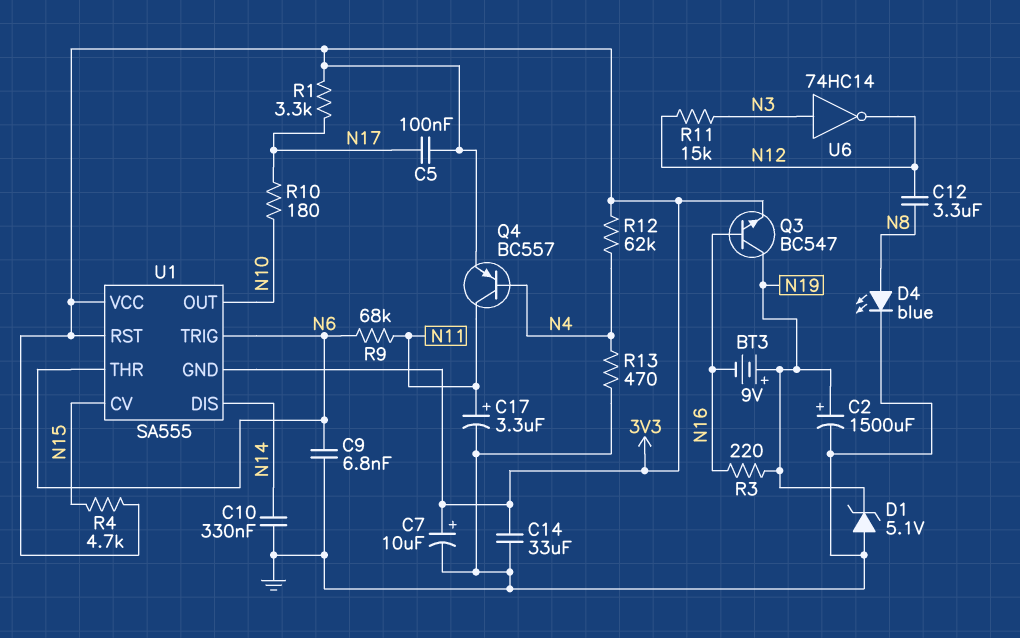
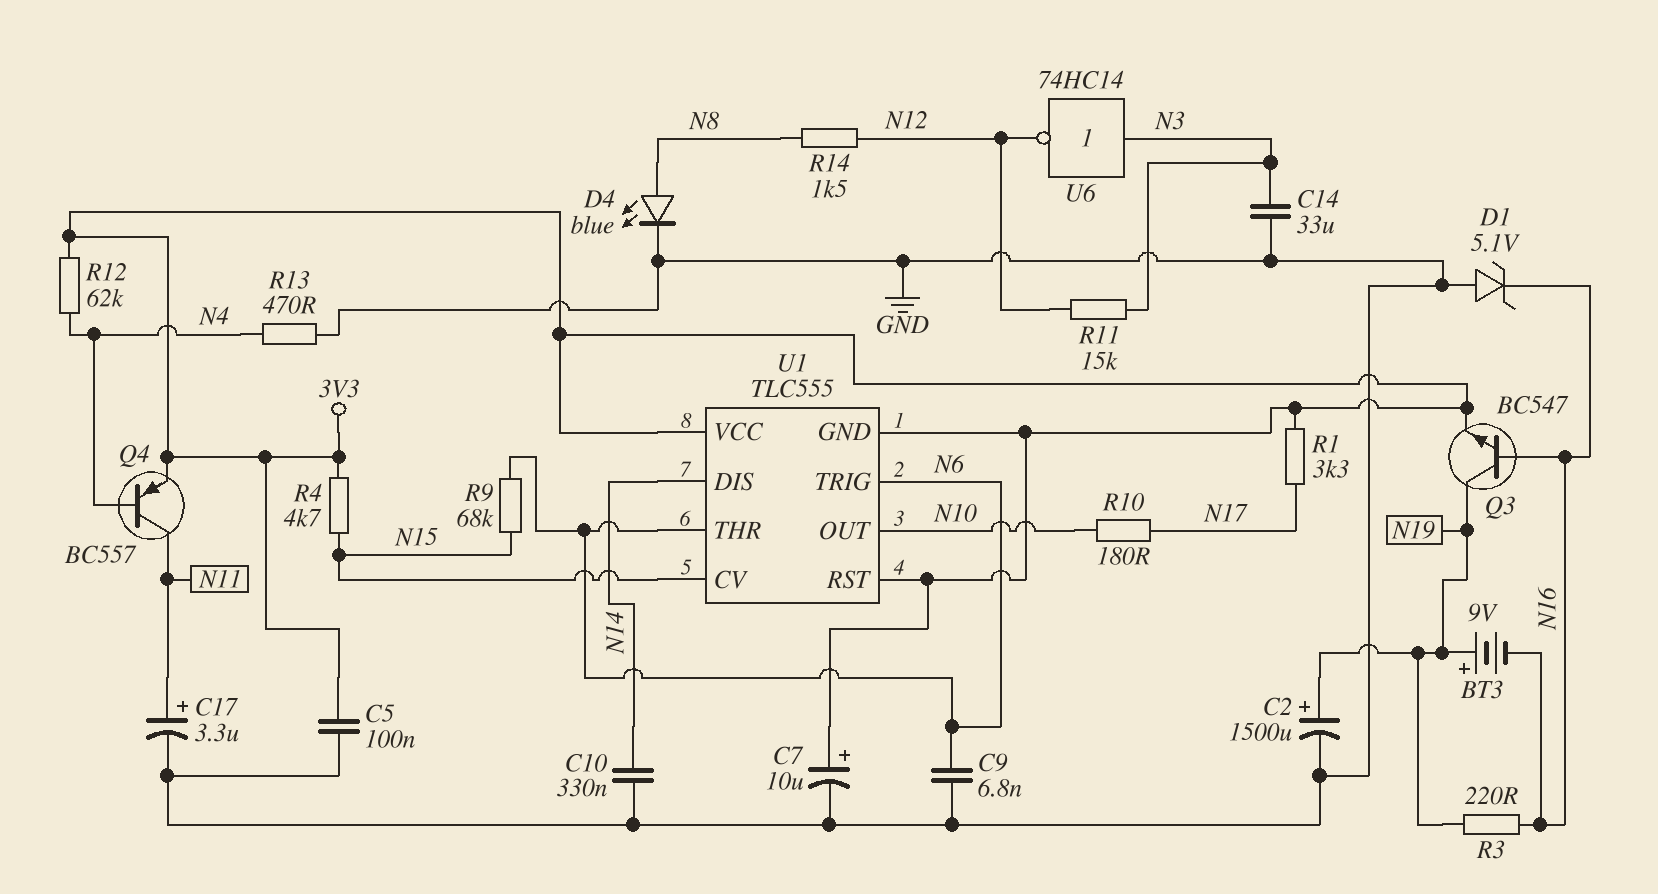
C5: 100nF (3V3, N17) -> 100nF (3V3, GND)
C12: 3.3uF (N8, N12) -> none
C14: 33uF (3V3, GND) -> 33uF (GND, N3)
D1: zener 5.1V (A GND, K N19) -> zener 5.1V (A GND, K N16)
R9: 68k (N6, N11) -> 68k (N6, N15)
R14: none -> 1.5k (N8, N12)
U1: SA555 -> TLC555

